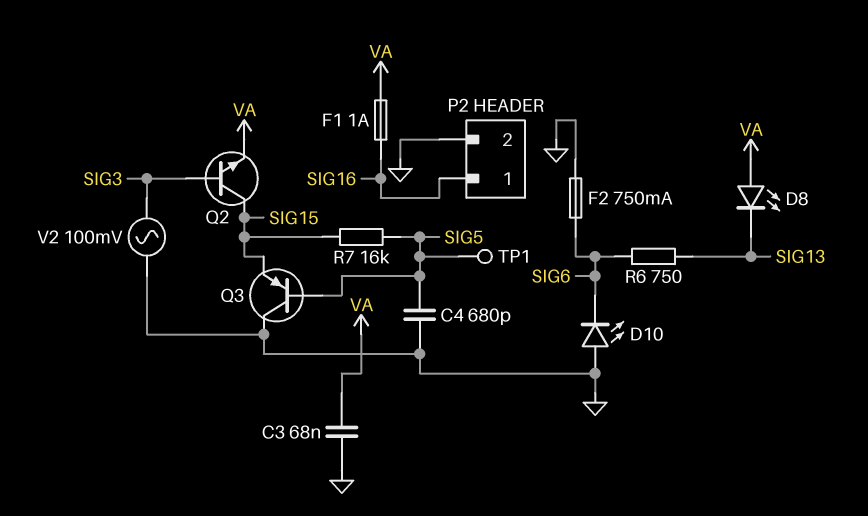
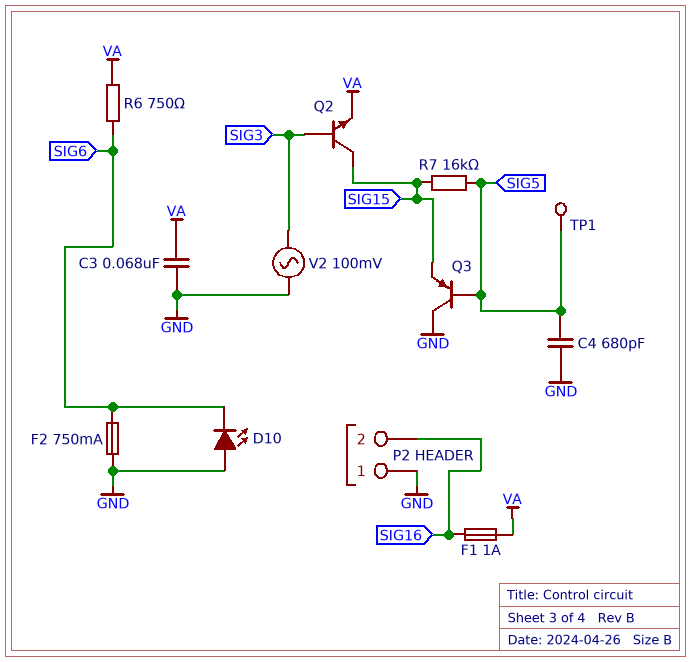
D8: LED (A VA, K SIG13) -> none
P2 pin 1: SIG16 -> GND
P2 pin 2: GND -> SIG16
R6: 750 (SIG6, SIG13) -> 750 (SIG6, VA)

